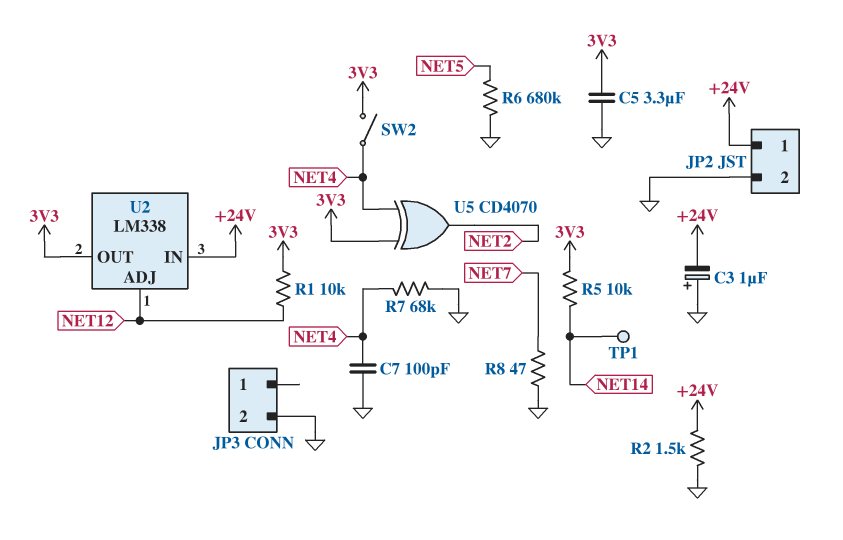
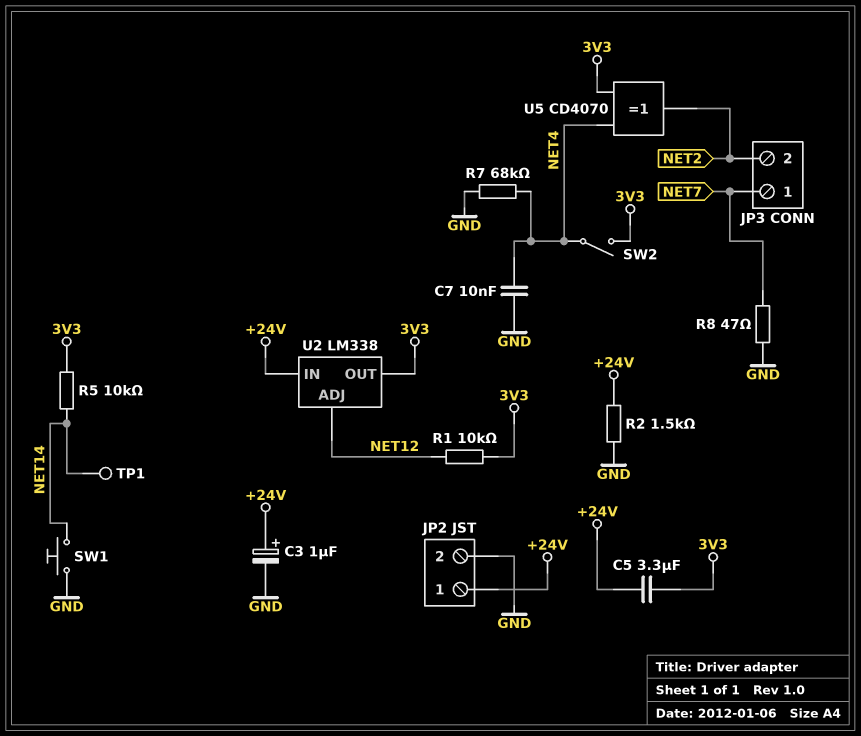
C3: 1uF (plus GND, minus +24V) -> 1uF (plus +24V, minus GND)
C5: 3.3uF (3V3, GND) -> 3.3uF (+24V, 3V3)
C7: 100pF (GND, NET4) -> 10nF (GND, NET4)
JP3 pin 1: none -> NET7
JP3 pin 2: GND -> NET2
R6: 680k (GND, NET5) -> none
SW1: none -> button (GND, NET14)

